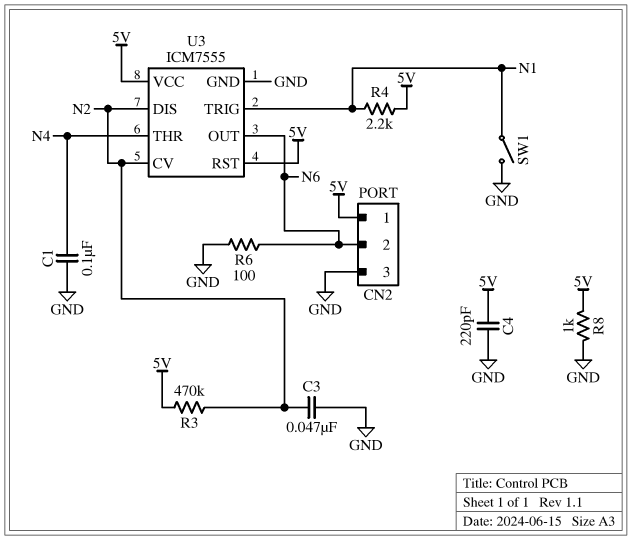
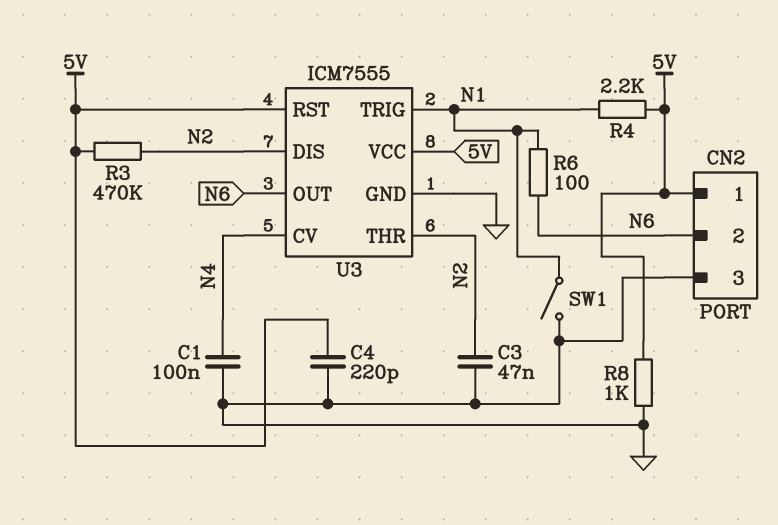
R6: 100 (GND, N6) -> 100 (N1, N6)
U3 pin CV: N2 -> N4
U3 pin THR: N4 -> N2

